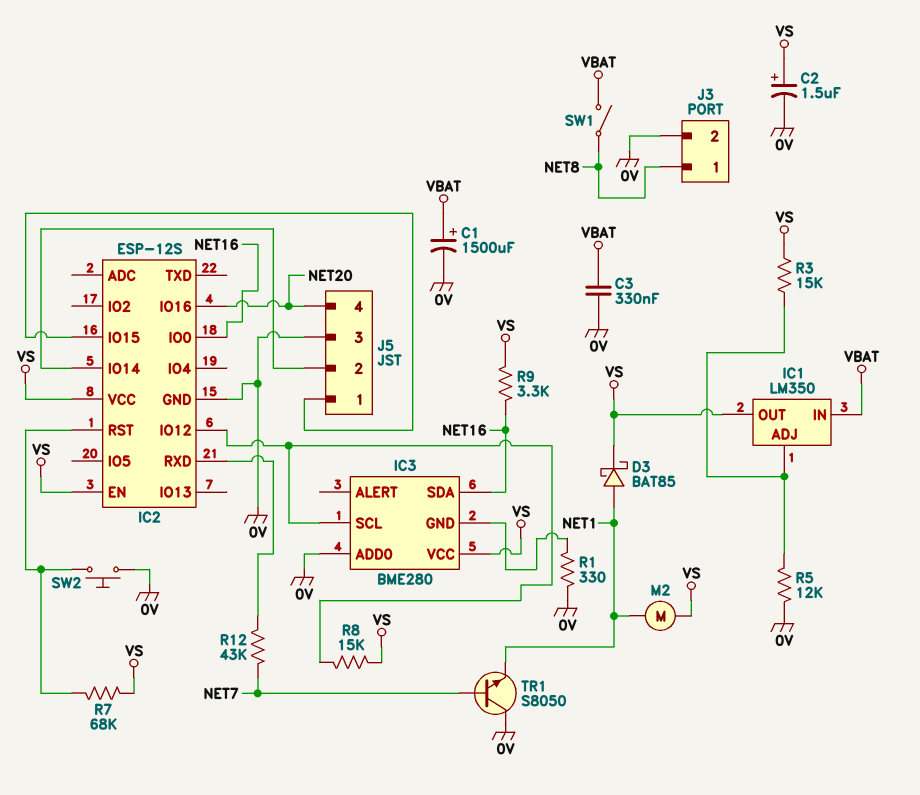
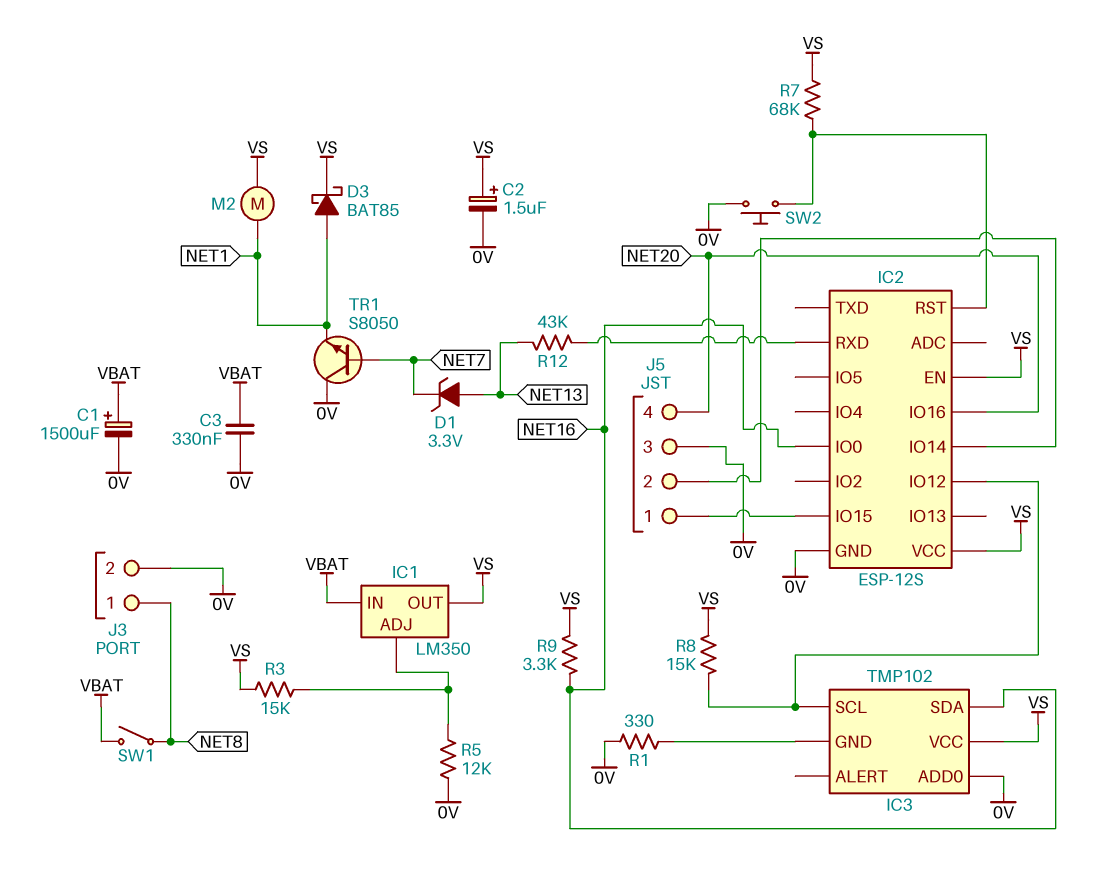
D1: none -> zener 3.3V (A NET13, K NET7)
IC3: BME280 -> TMP102
R12: 43k (IC2/RXD, NET7) -> 43k (IC2/RXD, NET13)

